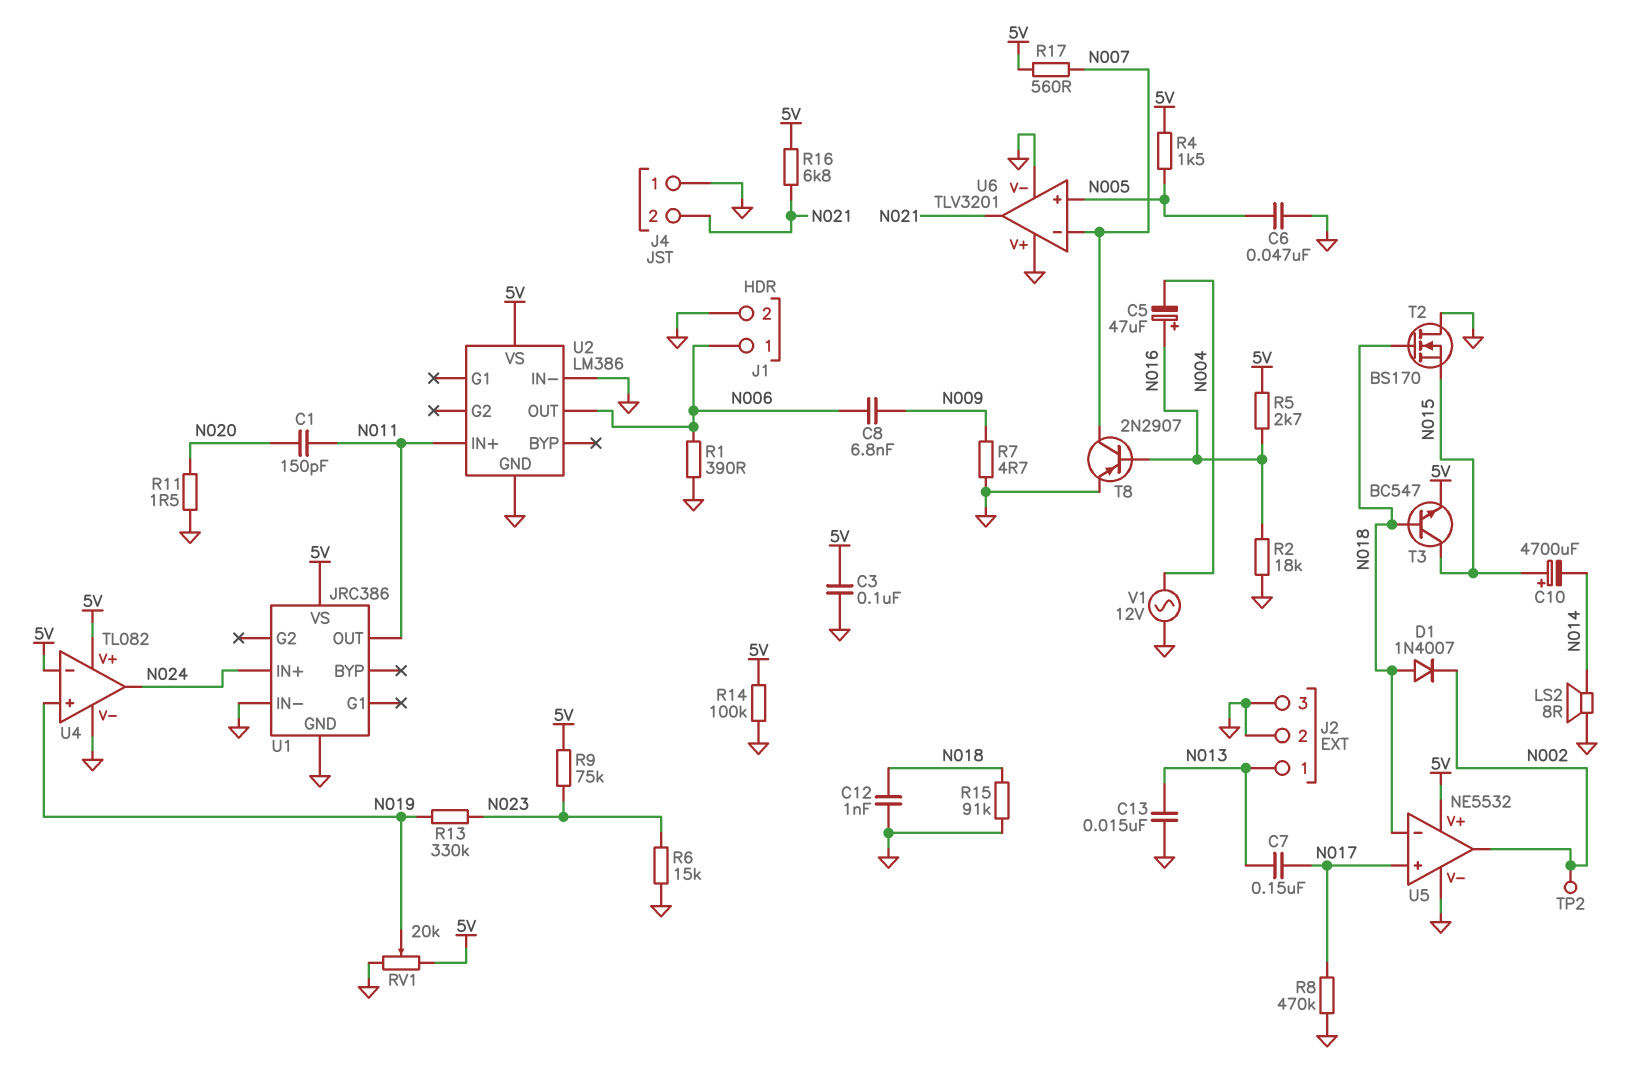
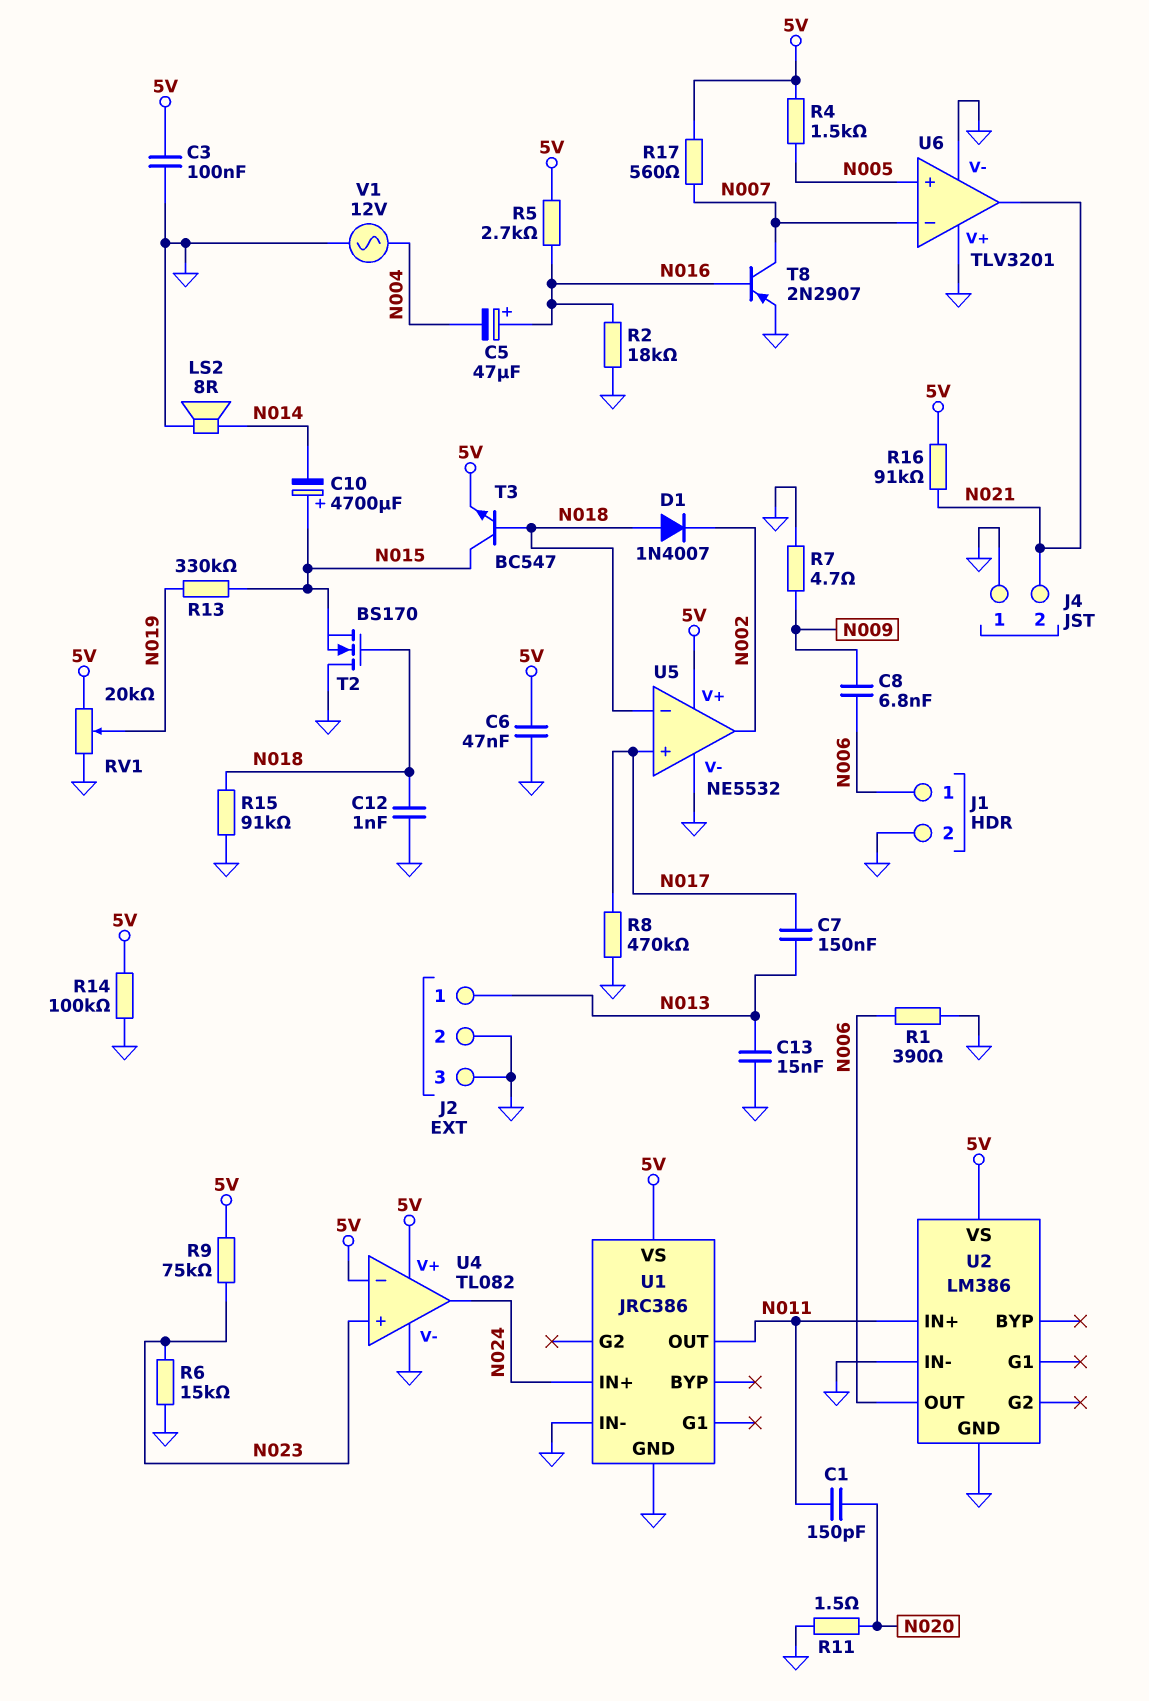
C6: 47nF (GND, N005) -> 47nF (5V, GND)
R13: 330k (N019, N023) -> 330k (N015, N019)
R16: 6.8k (5V, N021) -> 91k (5V, N021)
TP2: test point (N002) -> none
U4 pin in+: N019 -> N023

